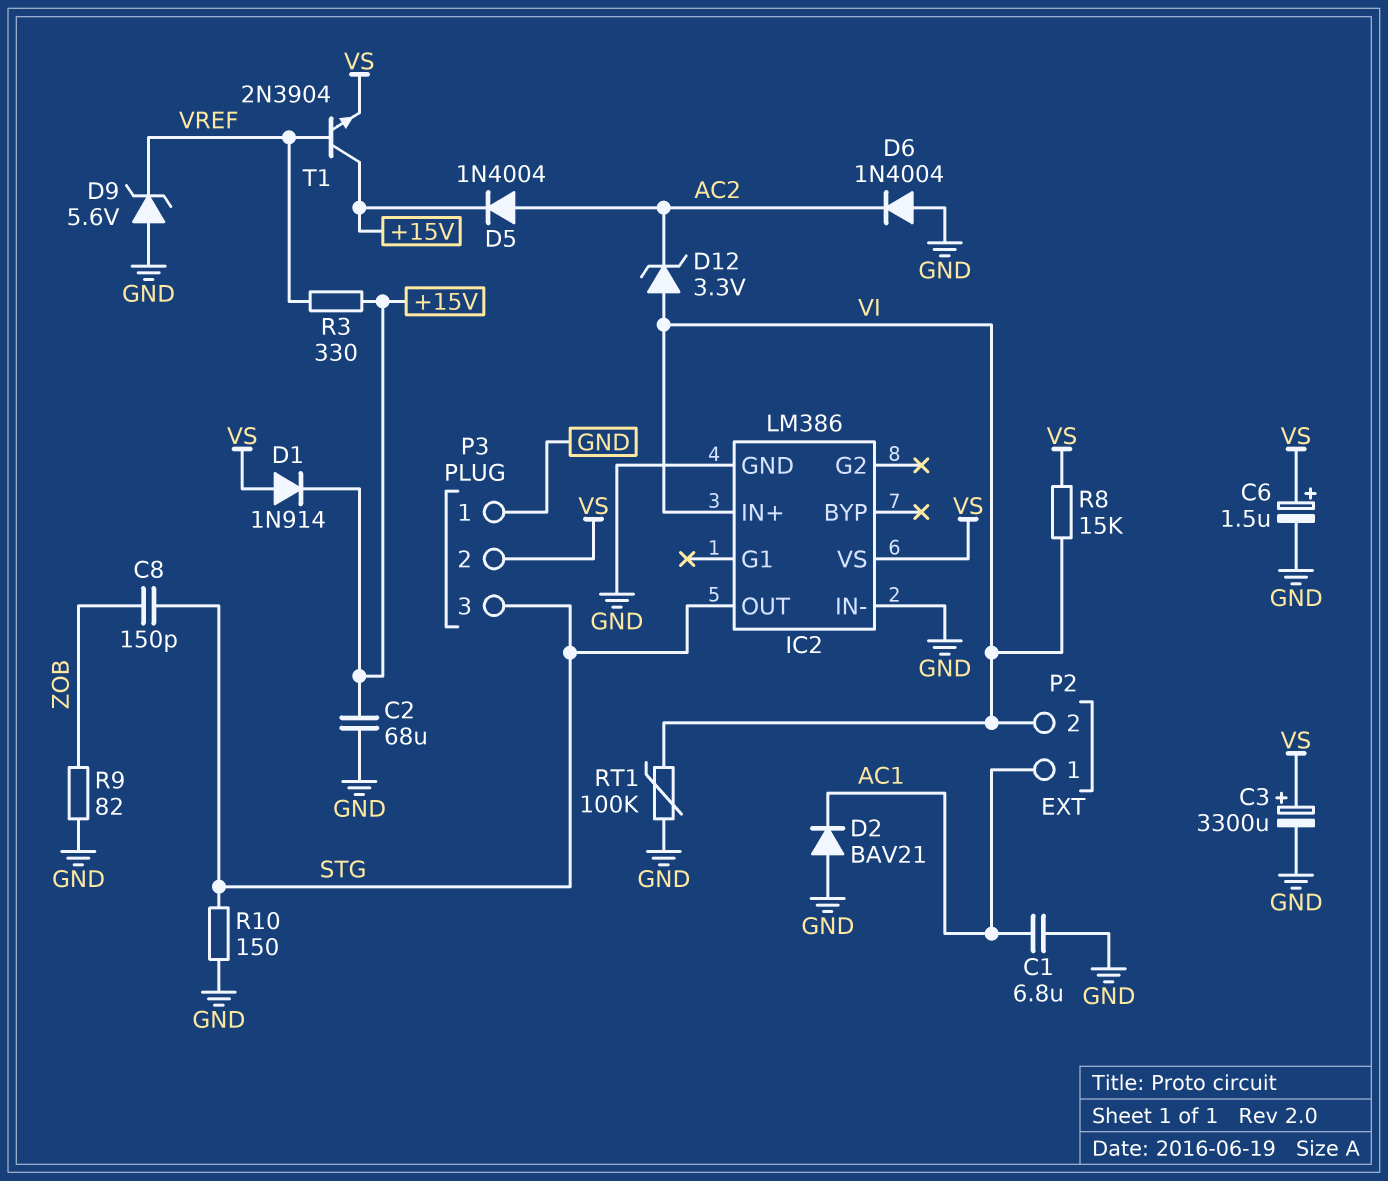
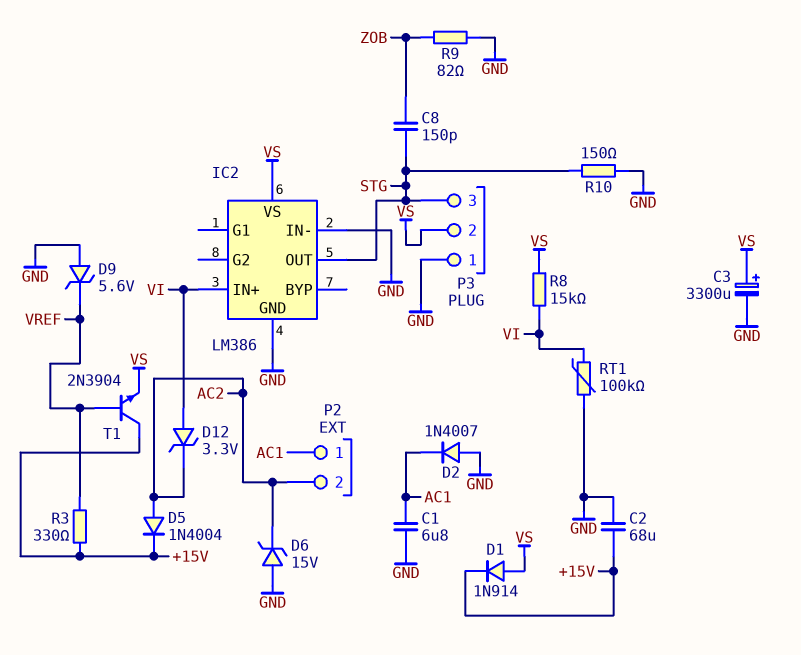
C6: 1.5uF (plus VS, minus GND) -> none
D2: diode BAV21 (A GND, K AC1) -> diode 1N4007 (A GND, K AC1)
D6: diode 1N4004 (A GND, K AC2) -> zener 15V (A GND, K AC2)
P2 pin 2: VI -> AC2

